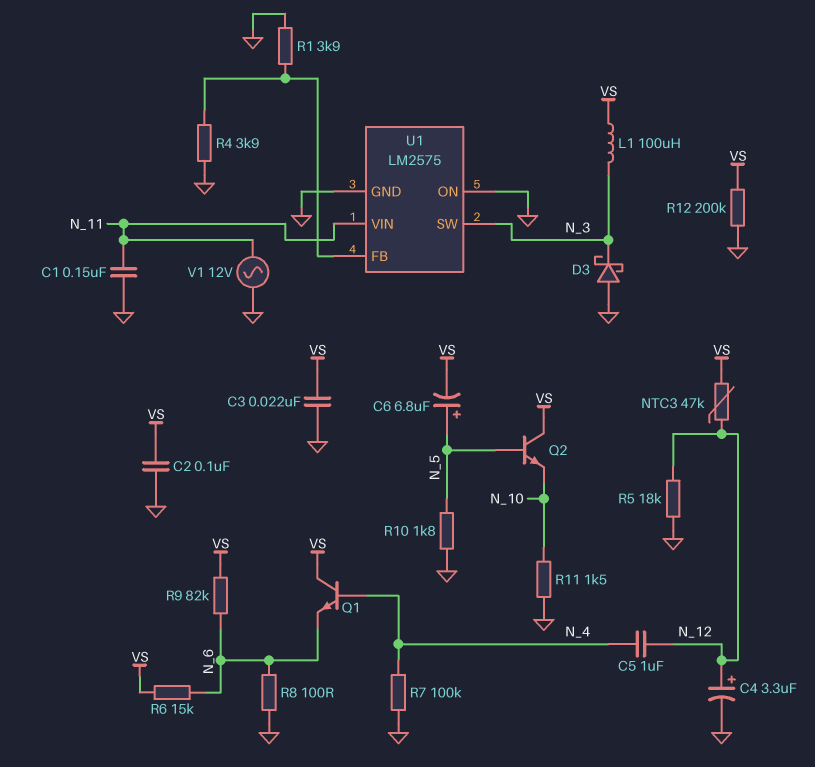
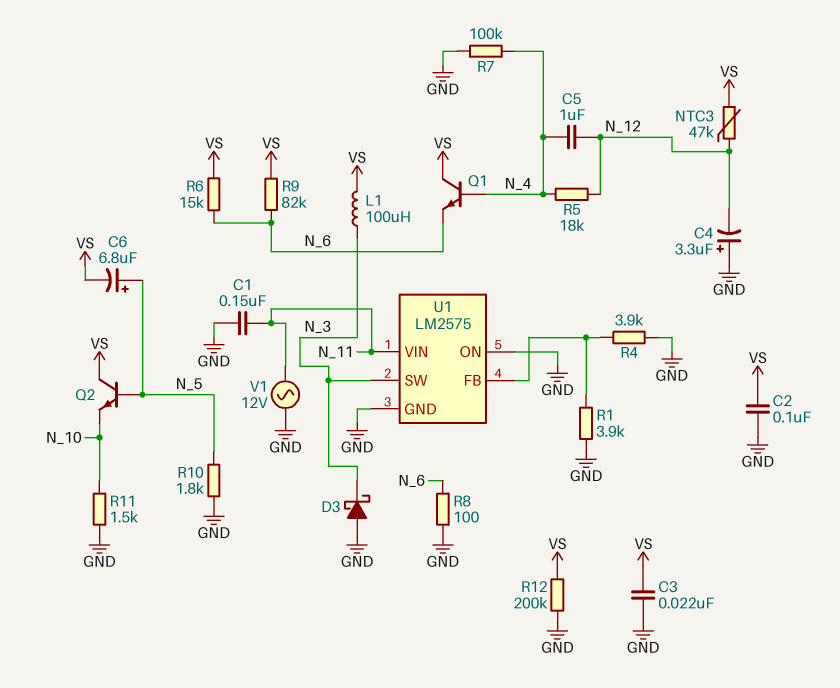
C4: 3.3uF (plus N_12, minus GND) -> 3.3uF (plus GND, minus N_12)
R5: 18k (GND, N_12) -> 18k (N_4, N_12)

